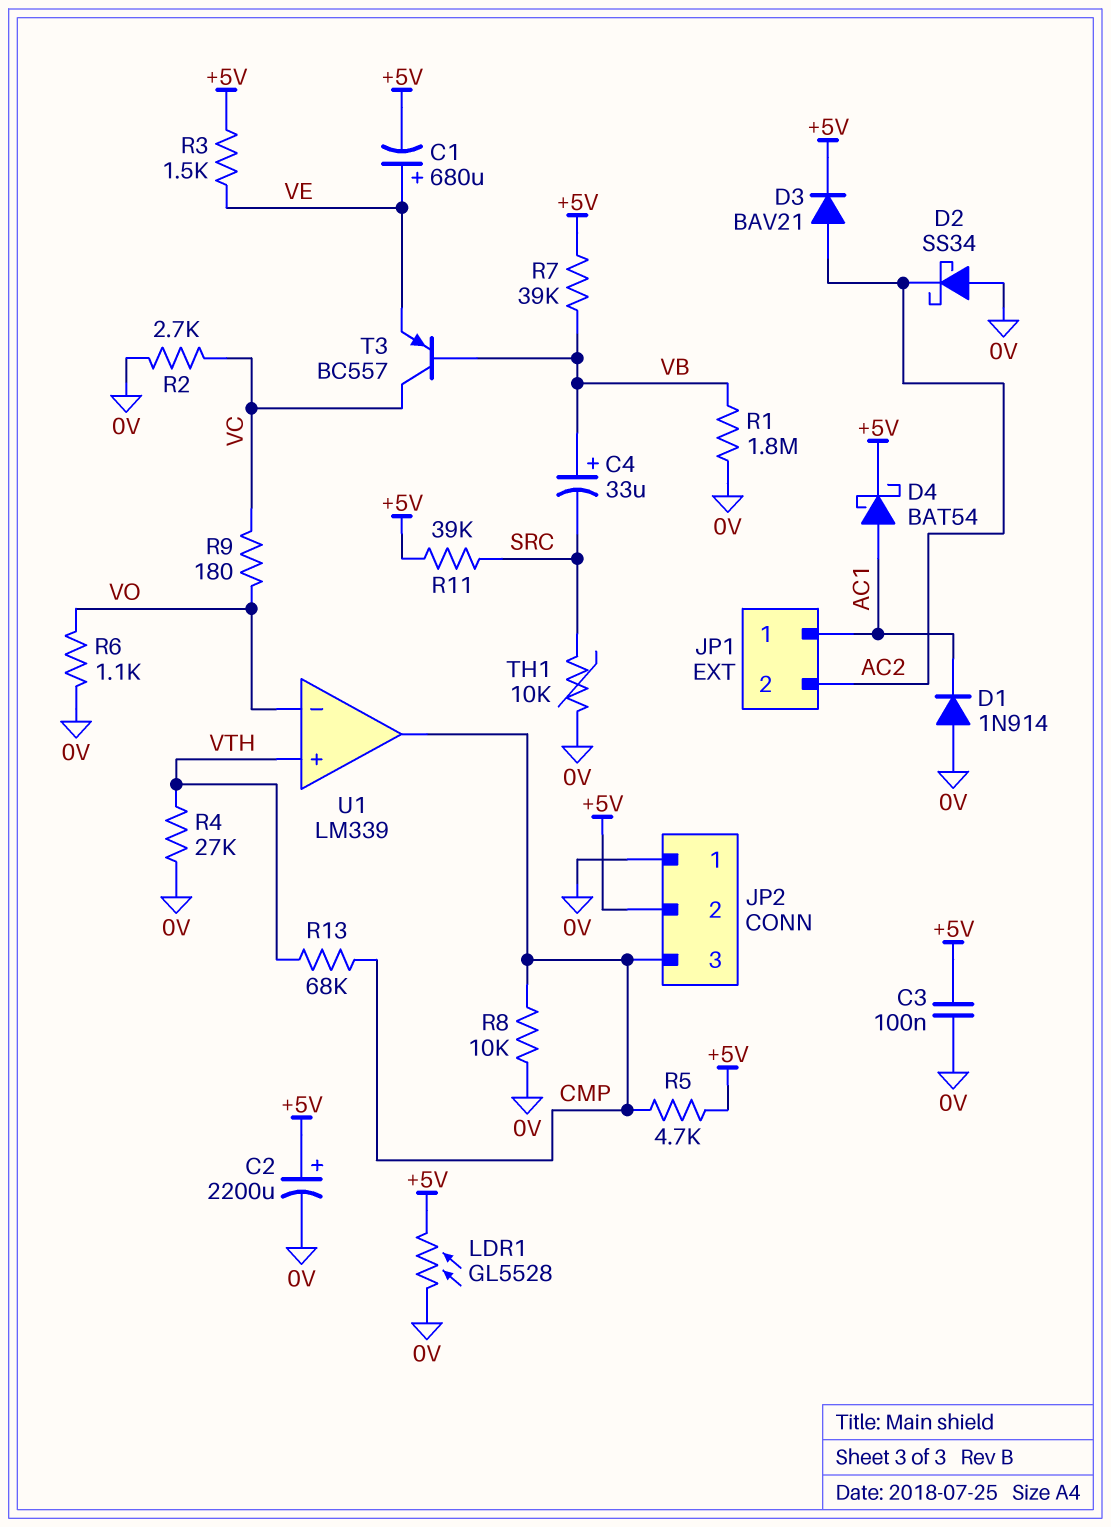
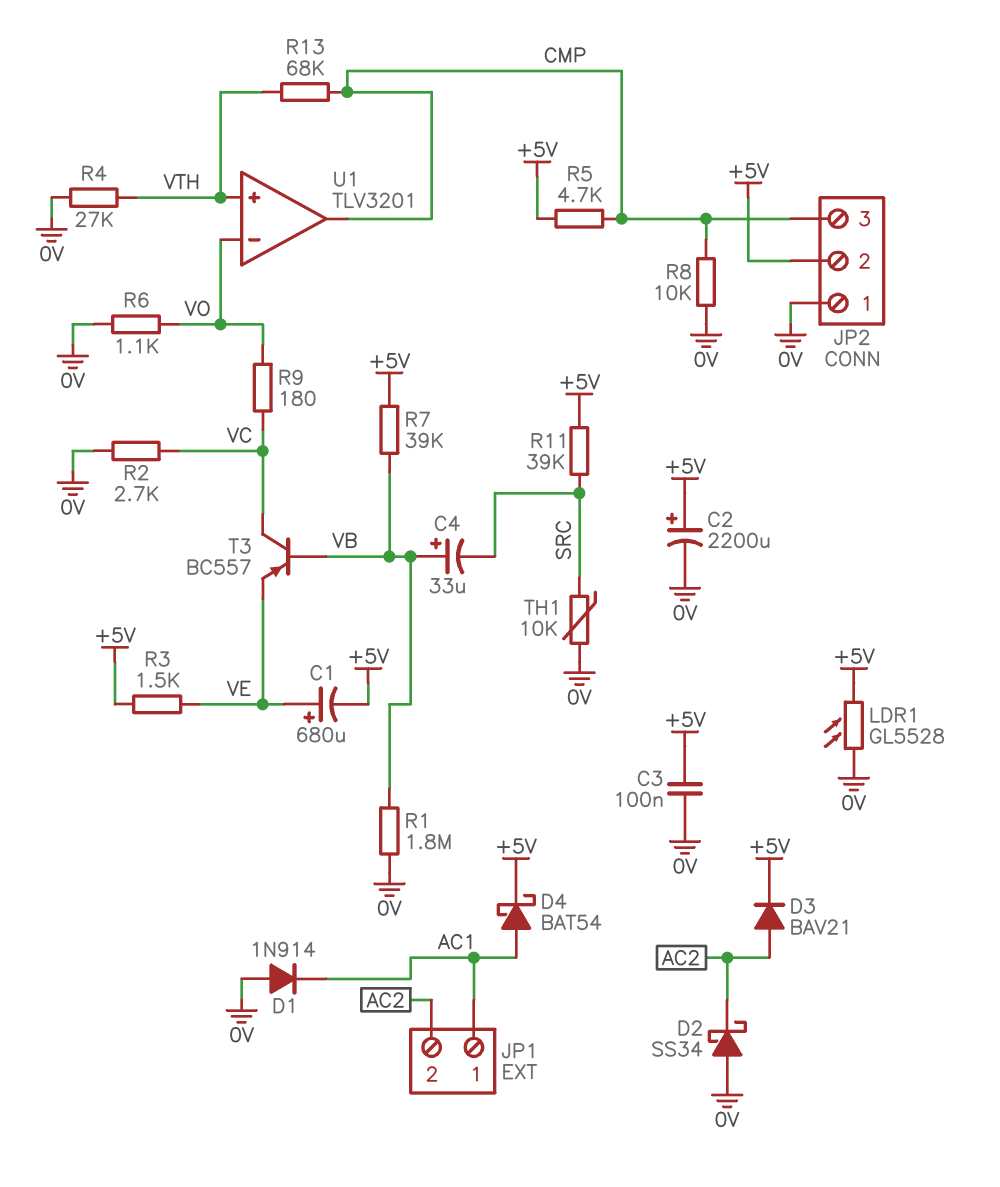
U1: LM339 -> TLV3201

